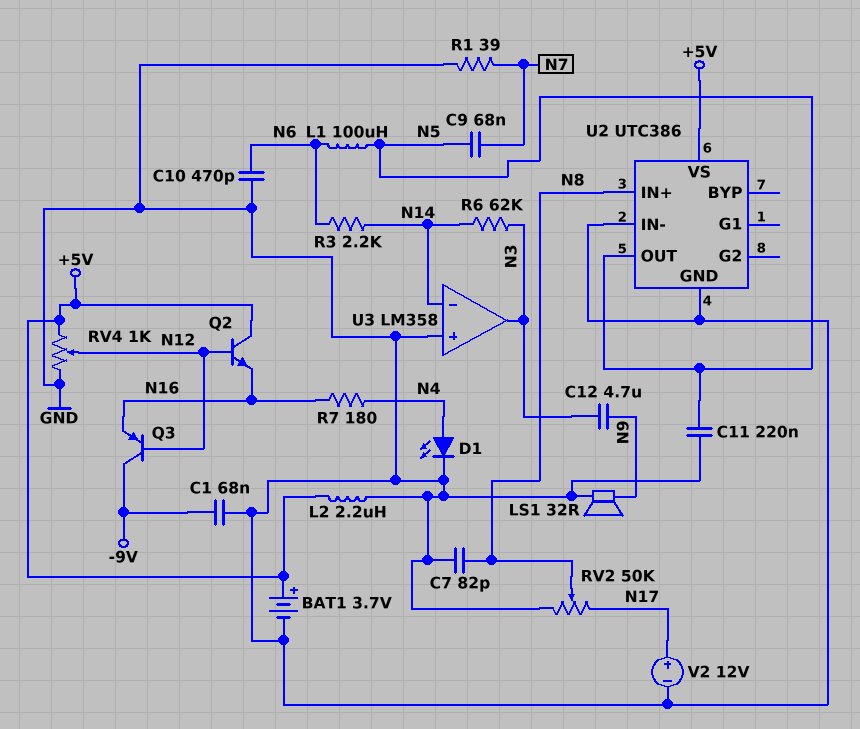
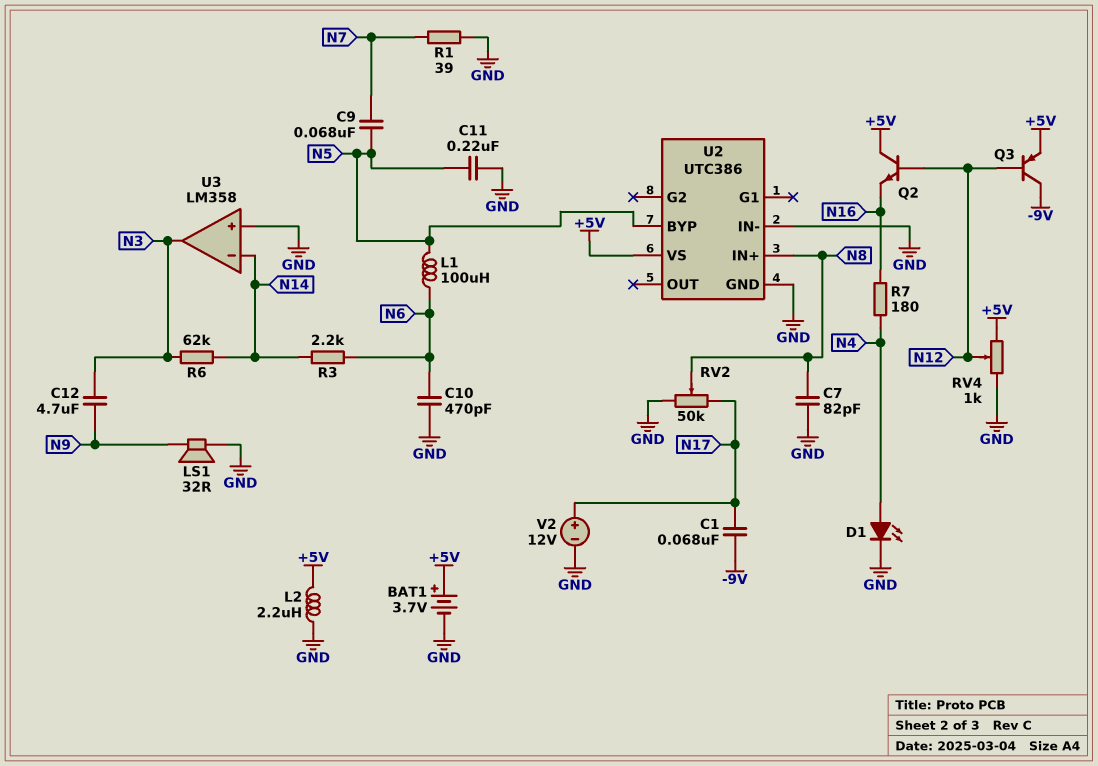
C1: 68nF (-9V, GND) -> 68nF (-9V, N17)
Q3: PNP (B N12, C -9V, E N16) -> PNP (B N12, C -9V, E +5V)
U2 pin BYP: none -> N5
U2 pin OUT: N5 -> none

